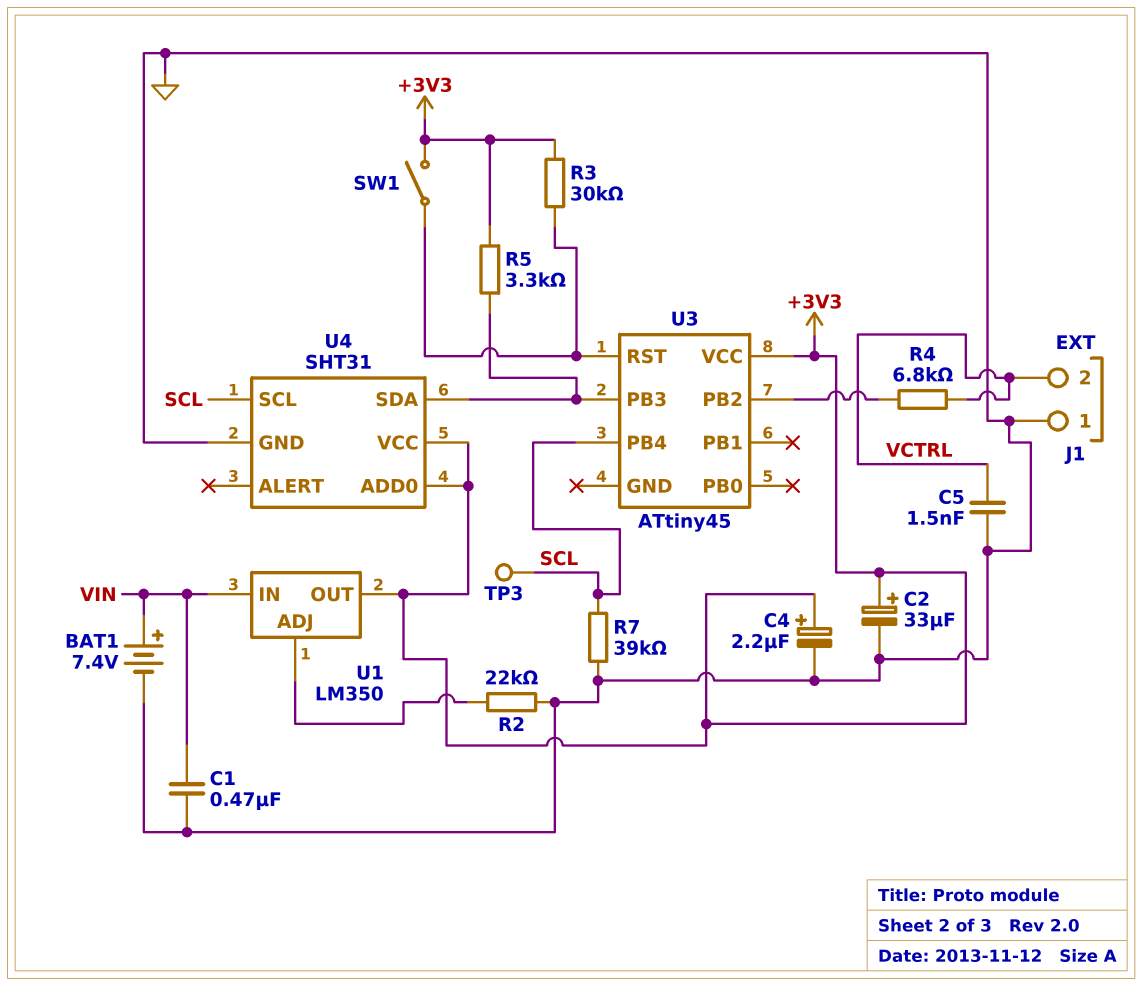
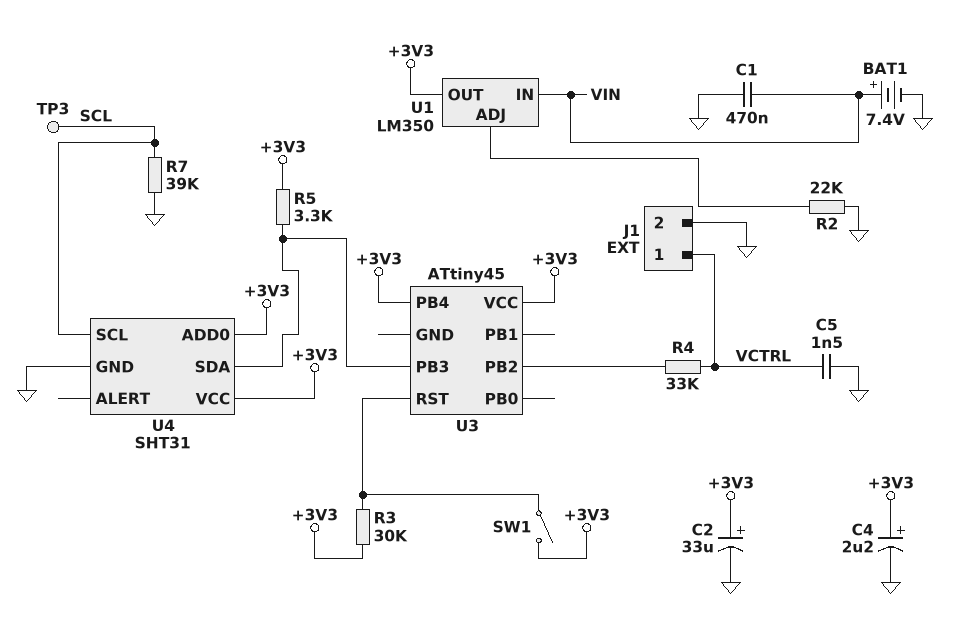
J1 pin 1: GND -> VCTRL
J1 pin 2: VCTRL -> GND
R4: 6.8k (U3/PB2, VCTRL) -> 33k (U3/PB2, VCTRL)
U3 pin PB4: SCL -> +3V3

